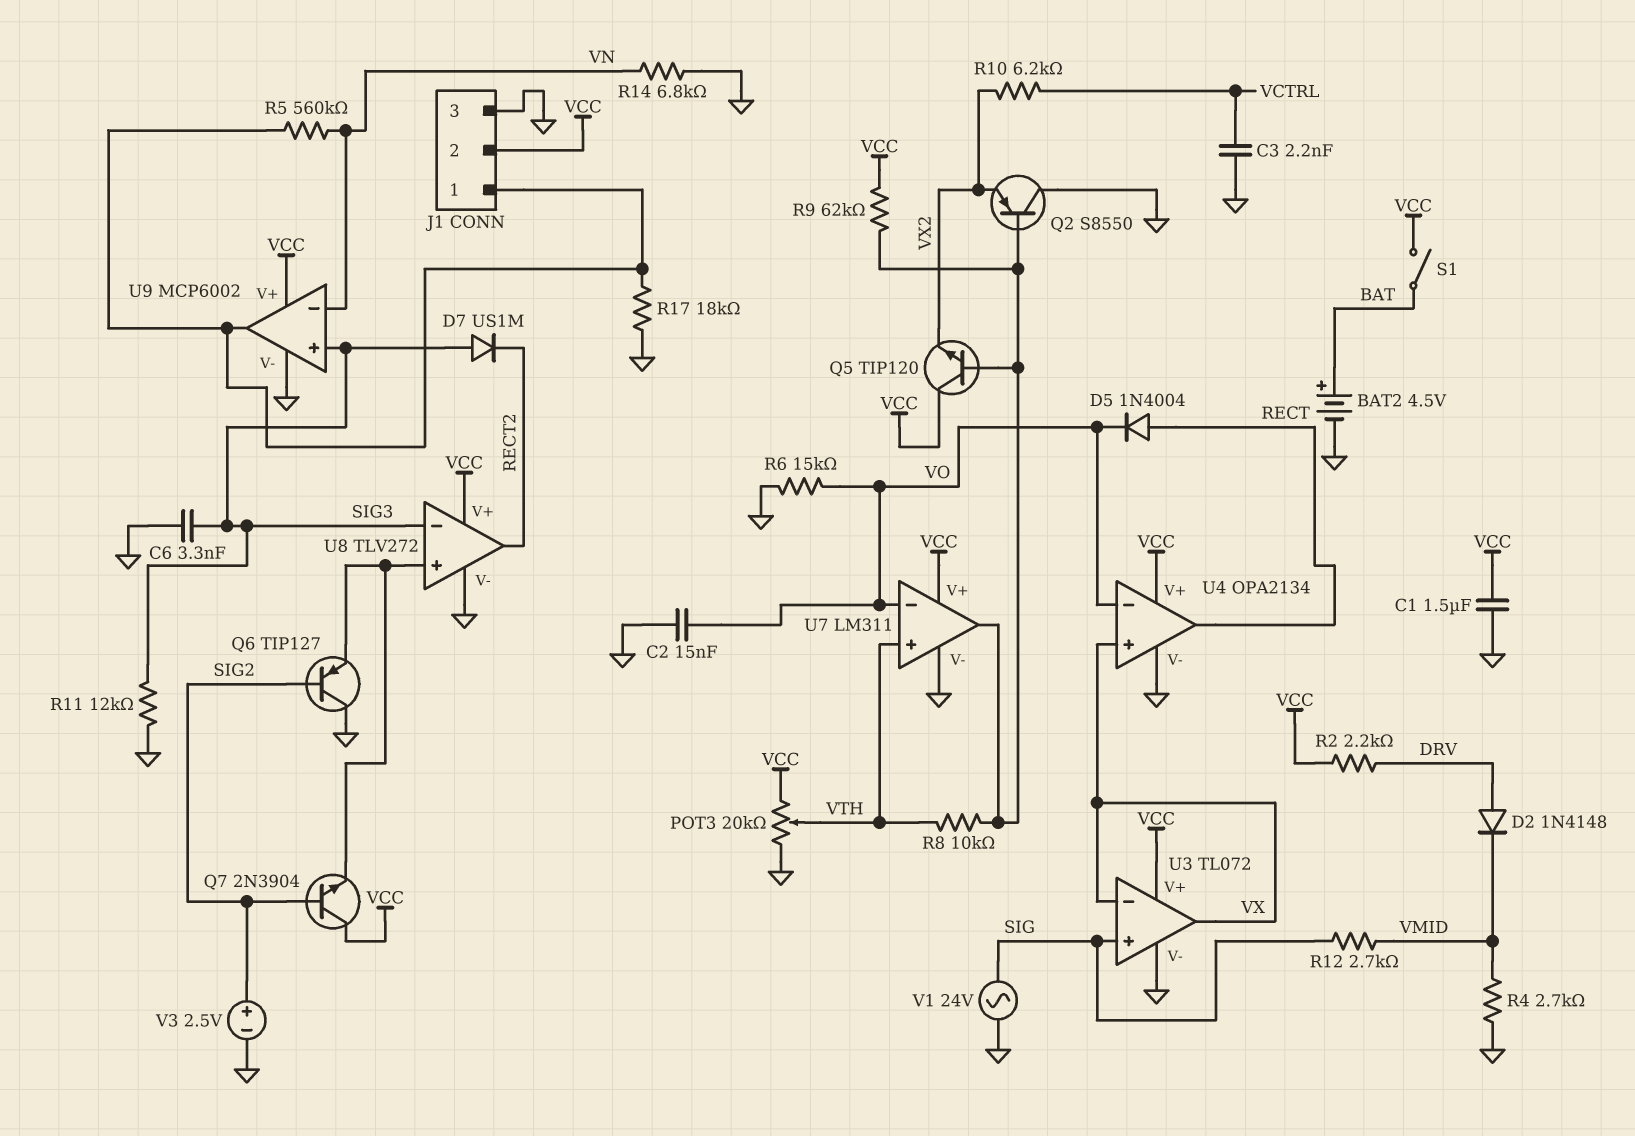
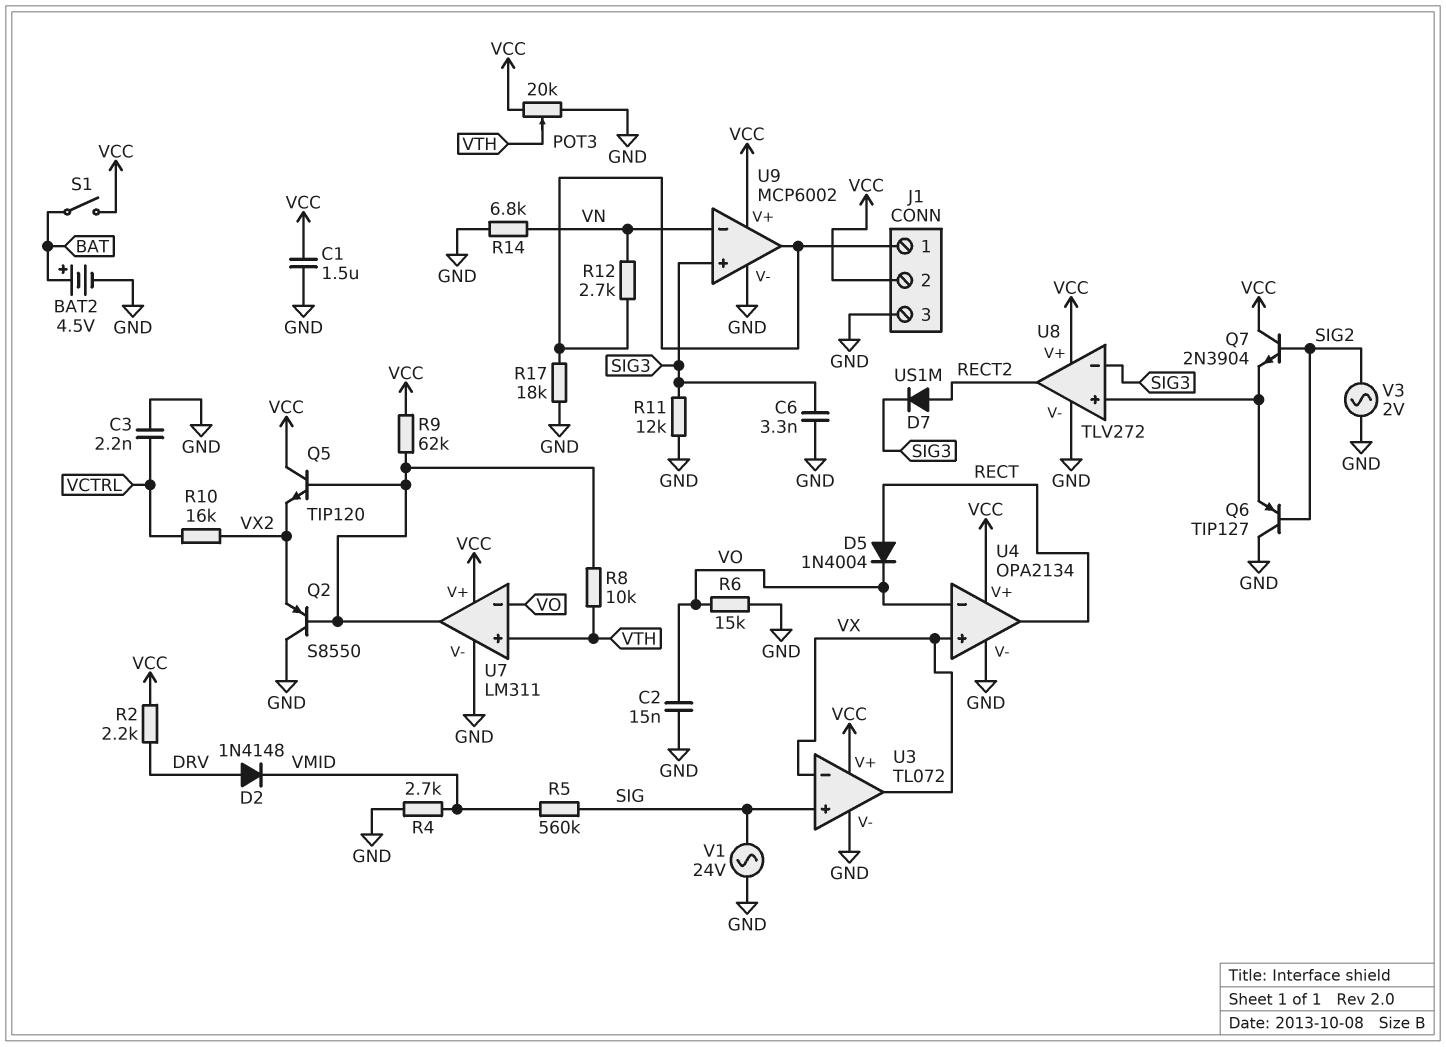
D7: diode US1M (A SIG3, K RECT2) -> diode US1M (A RECT2, K SIG3)
R5: 560k (J1/1, VN) -> 560k (SIG, VMID)
R10: 6.2k (VCTRL, VX2) -> 16k (VCTRL, VX2)
R12: 2.7k (SIG, VMID) -> 2.7k (J1/1, VN)
V3: 2.5V (plus SIG2, minus GND) -> AC 2V (GND, SIG2)

